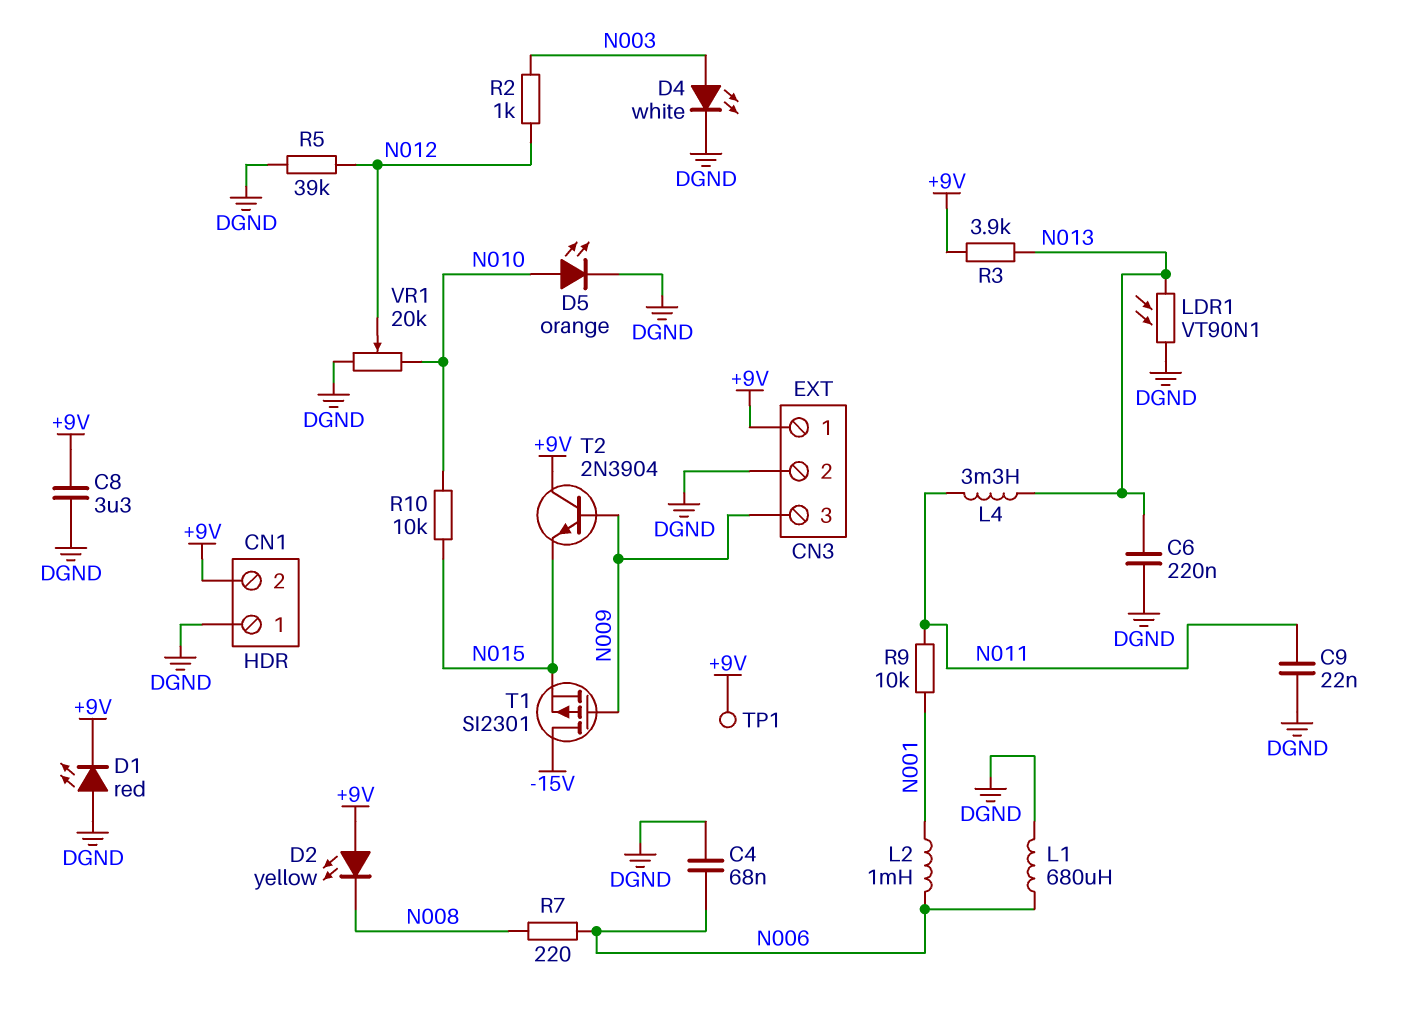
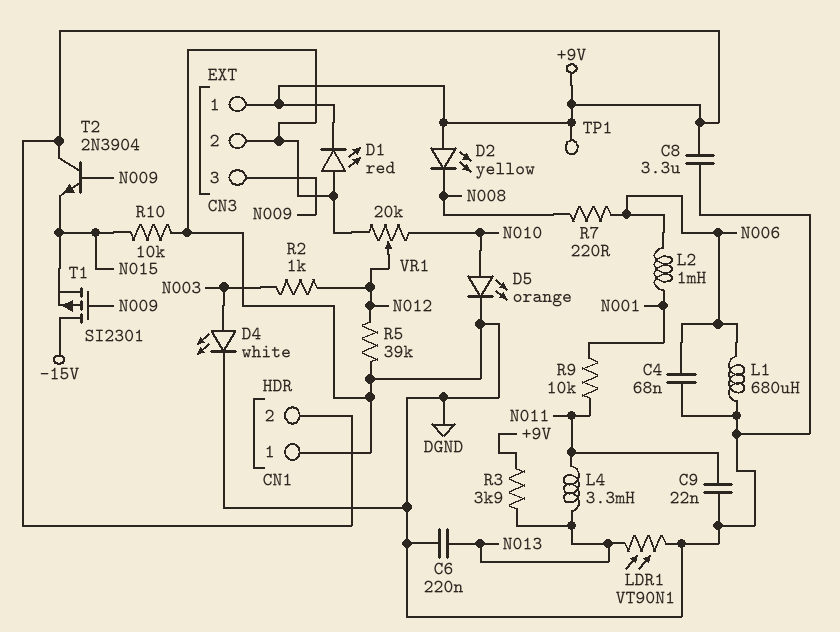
R10: 10k (N010, N015) -> 10k (DGND, N015)

